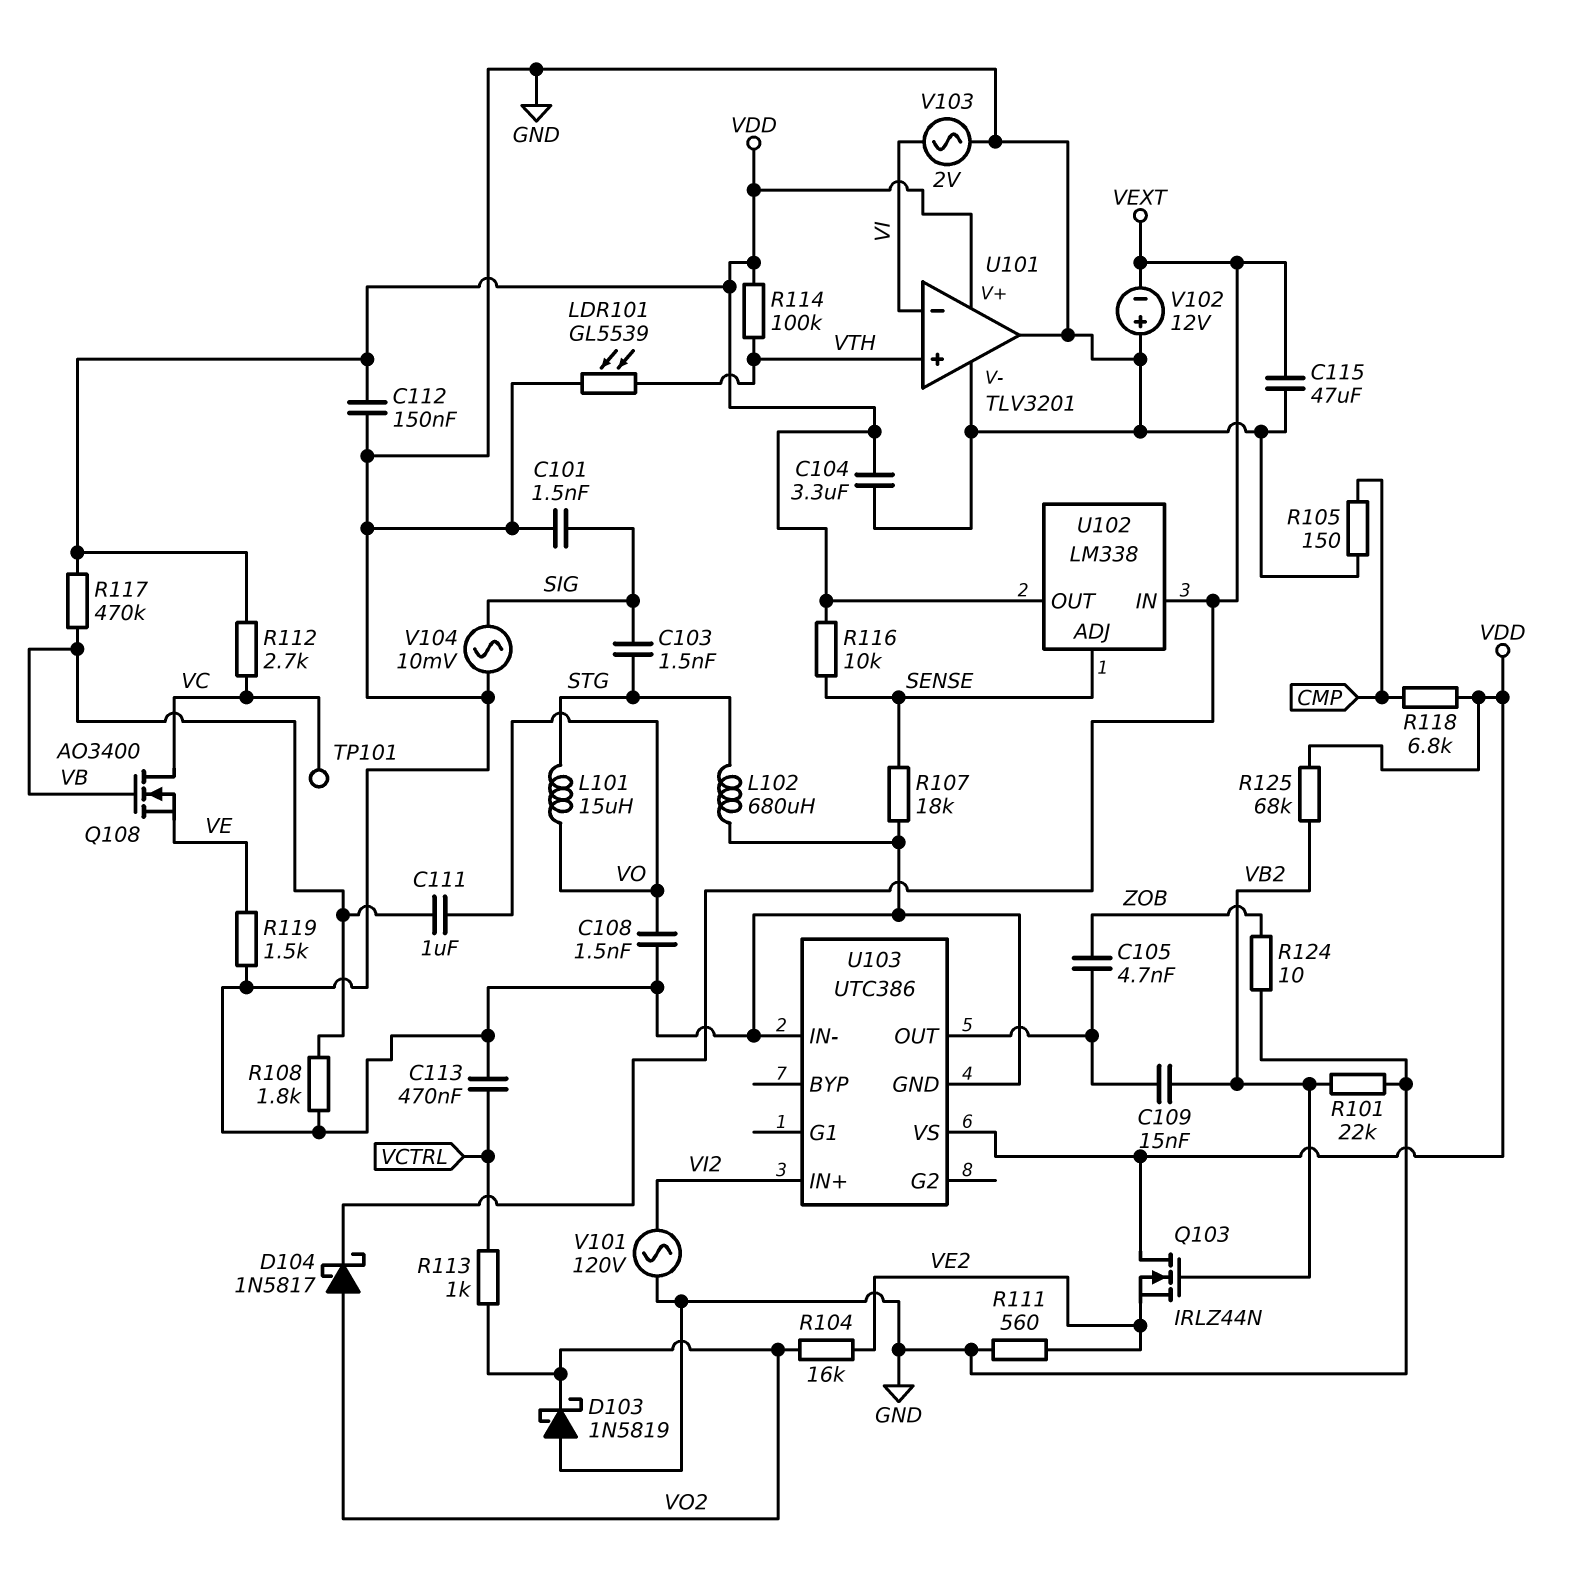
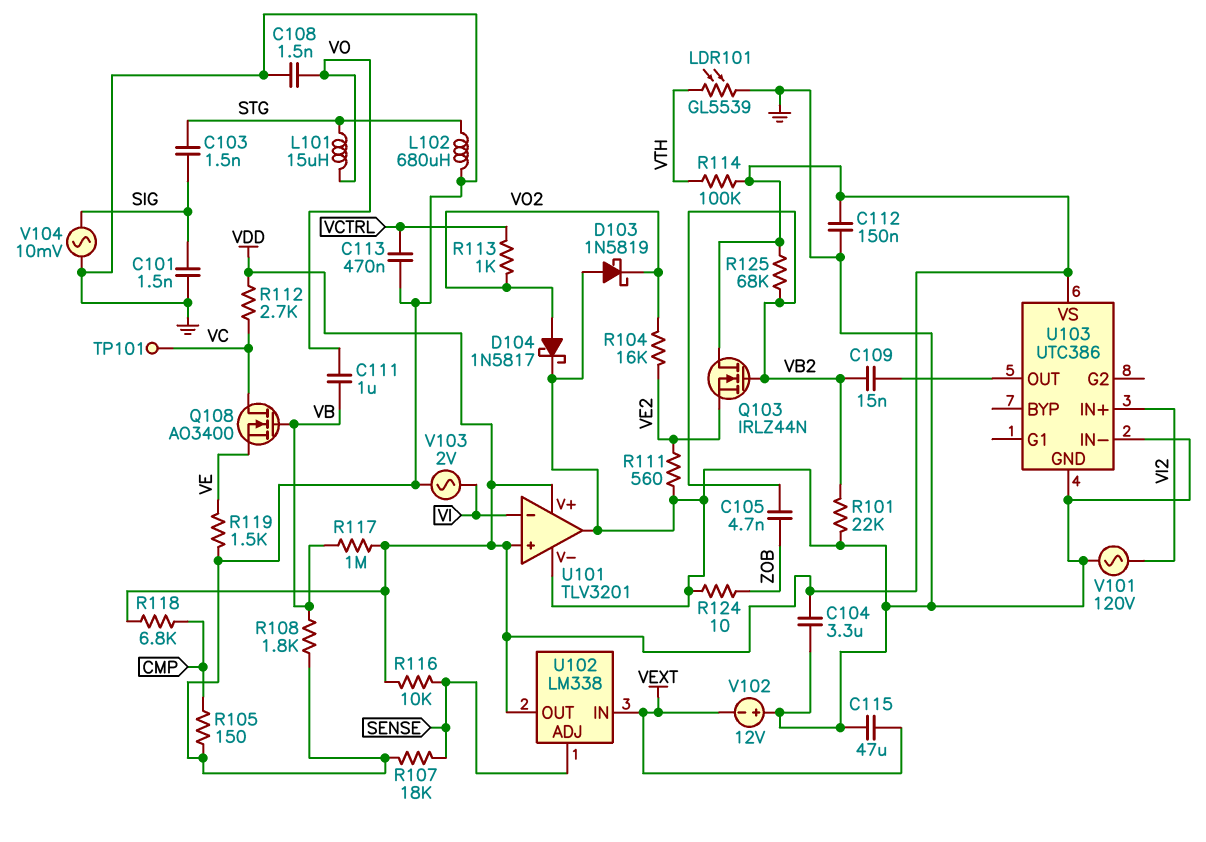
C105: 4.7nF (U103/OUT, ZOB) -> 4.7nF (VB2, ZOB)
D104: schottky 1N5817 (A VO2, K VEXT) -> schottky 1N5817 (A VO2, K GND)
R117: 470k (VB, VDD) -> 1M (VB, VDD)
U101 pin in+: VTH -> VDD

